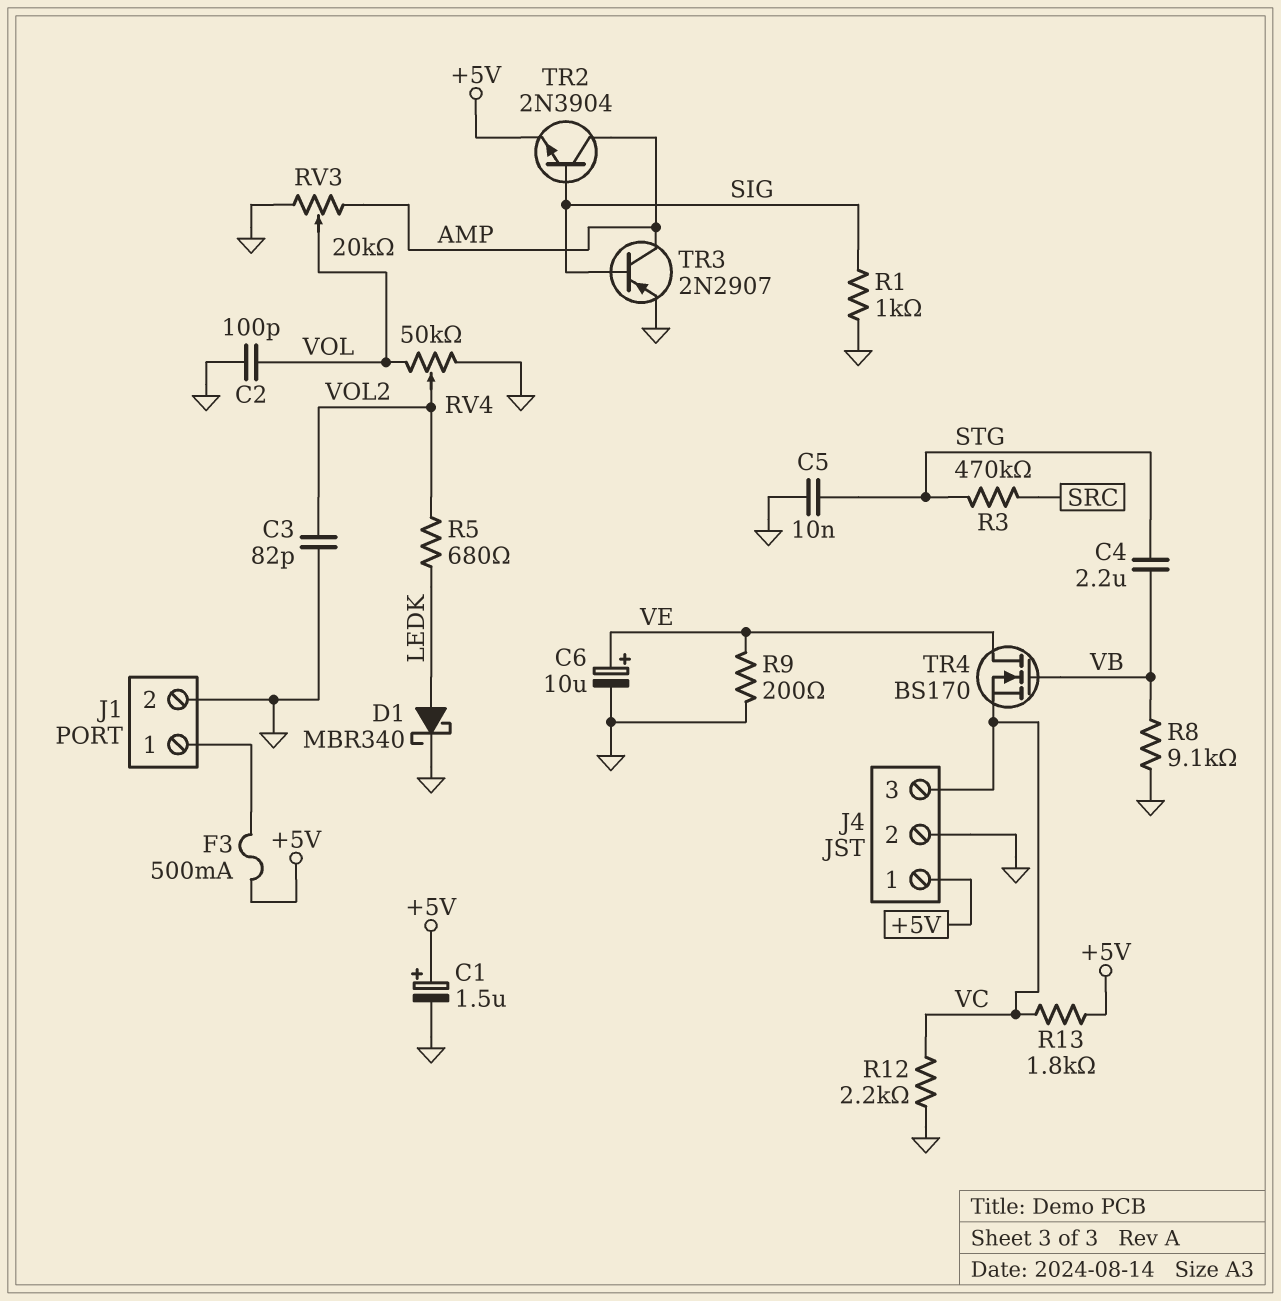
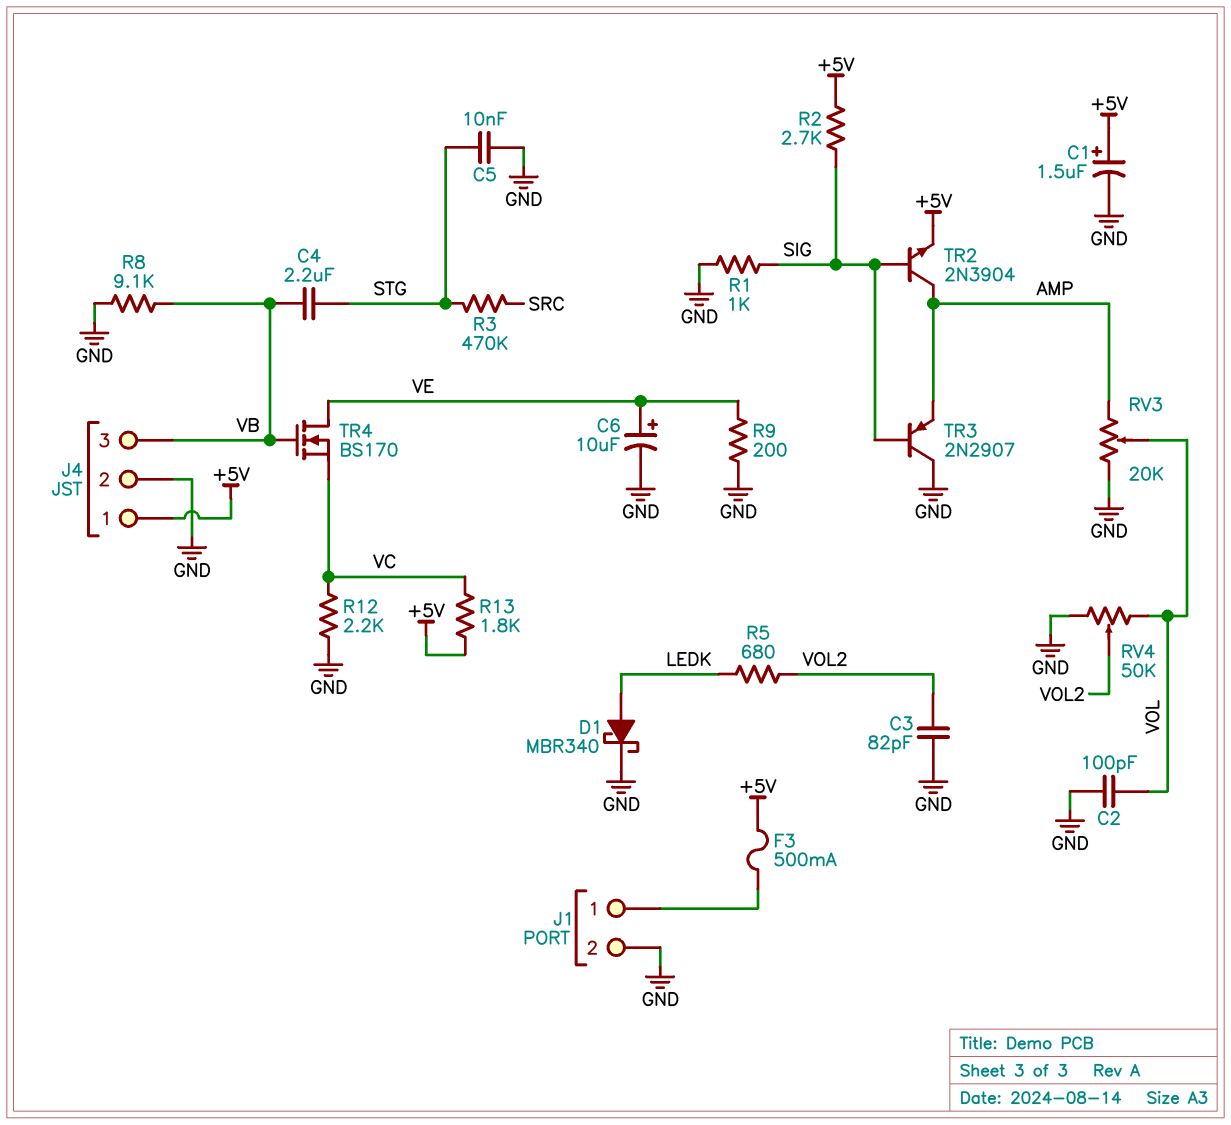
J4 pin 3: VC -> VB
R2: none -> 2.7k (+5V, SIG)
TR3: PNP 2N2907 (B SIG, C AMP, E GND) -> PNP 2N2907 (B SIG, C GND, E AMP)

